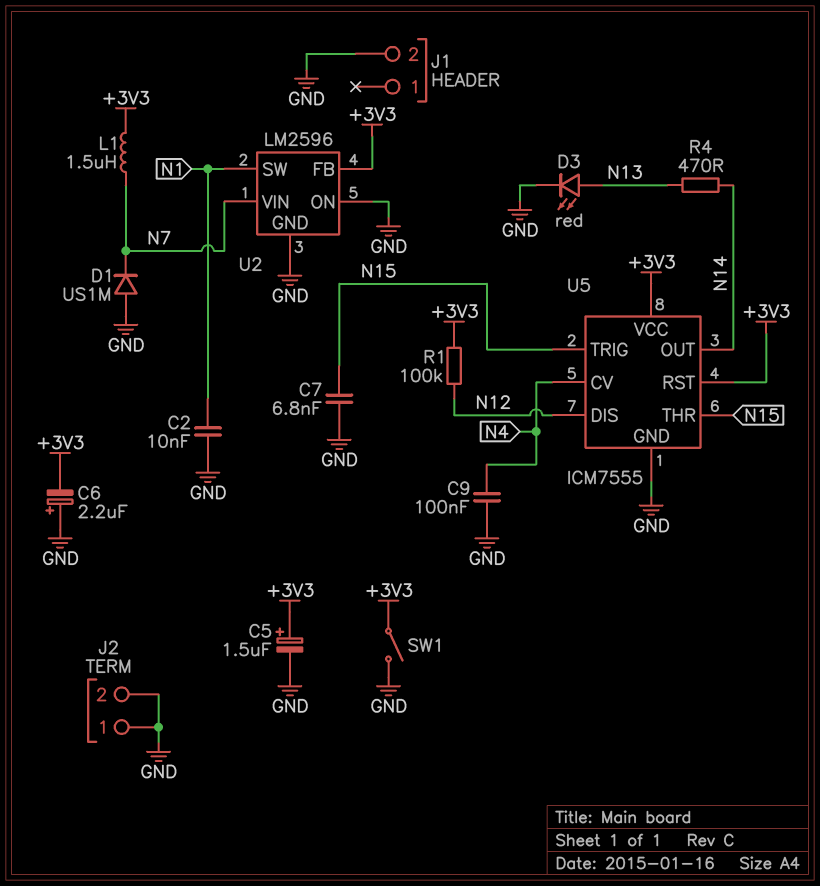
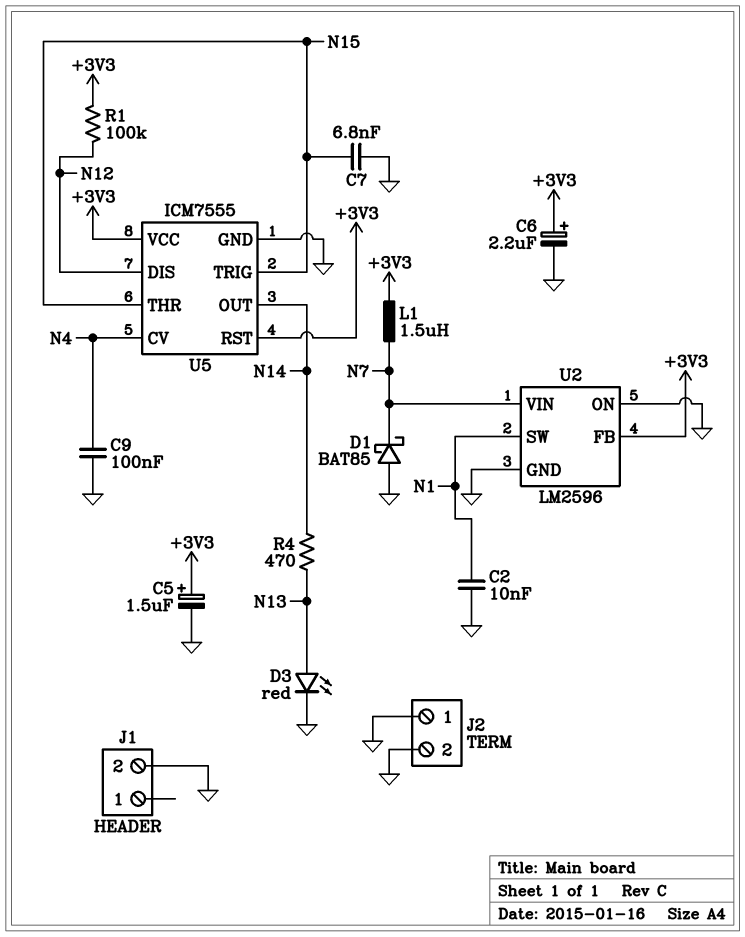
C6: 2.2uF (plus GND, minus +3V3) -> 2.2uF (plus +3V3, minus GND)
D1: diode US1M (A GND, K N7) -> schottky BAT85 (A GND, K N7)
SW1: switch (+3V3, GND) -> none

